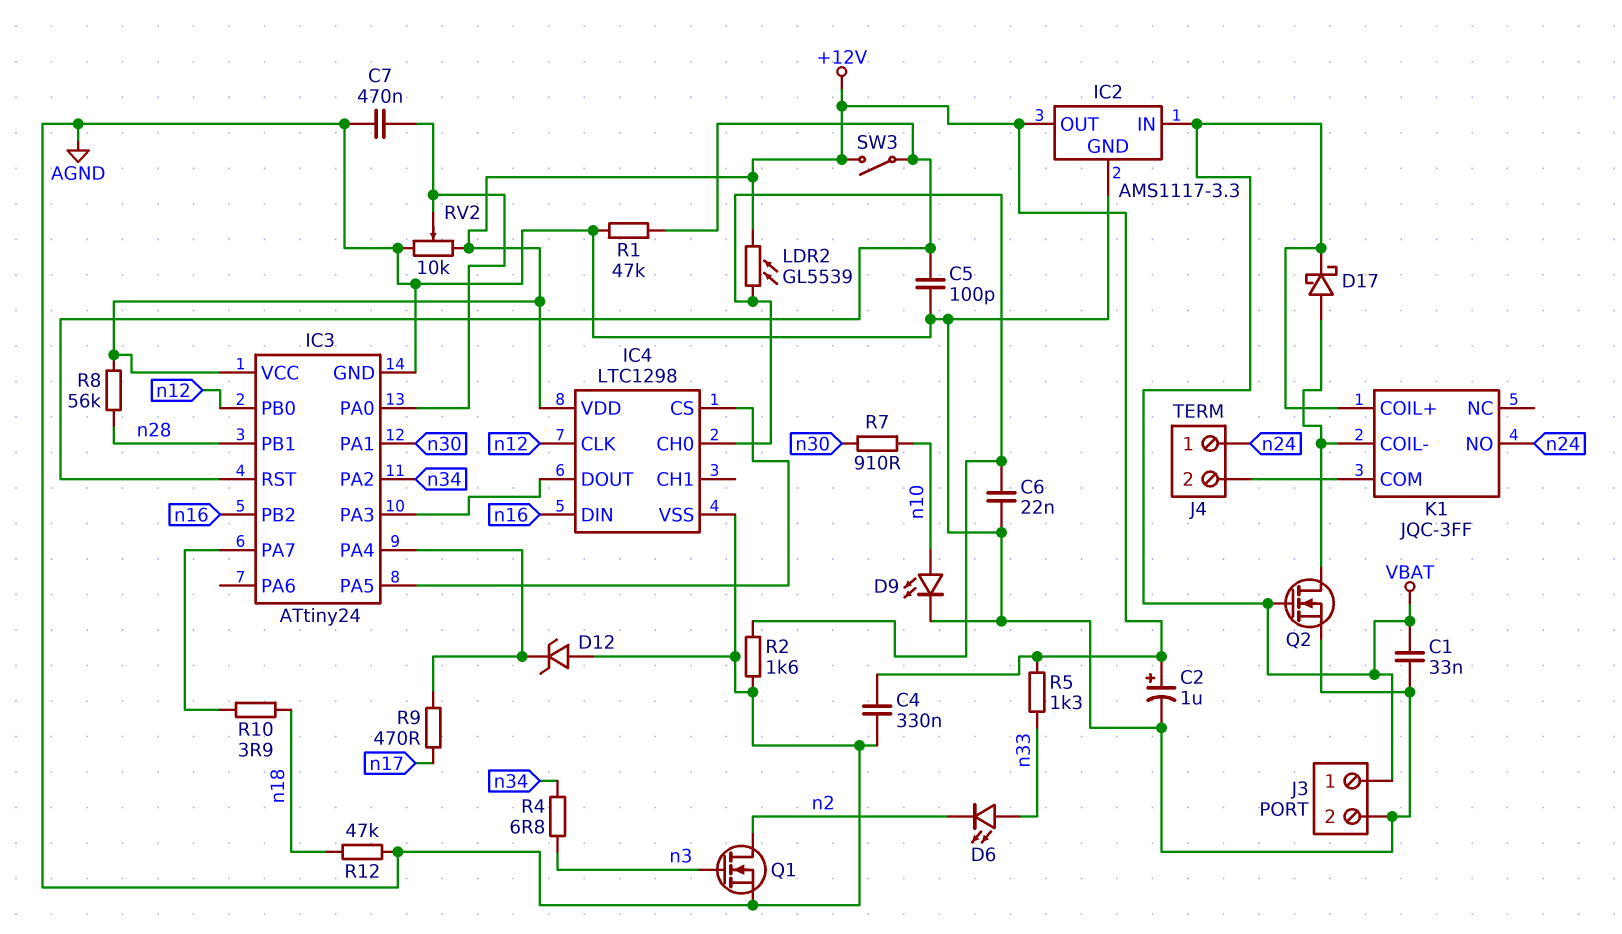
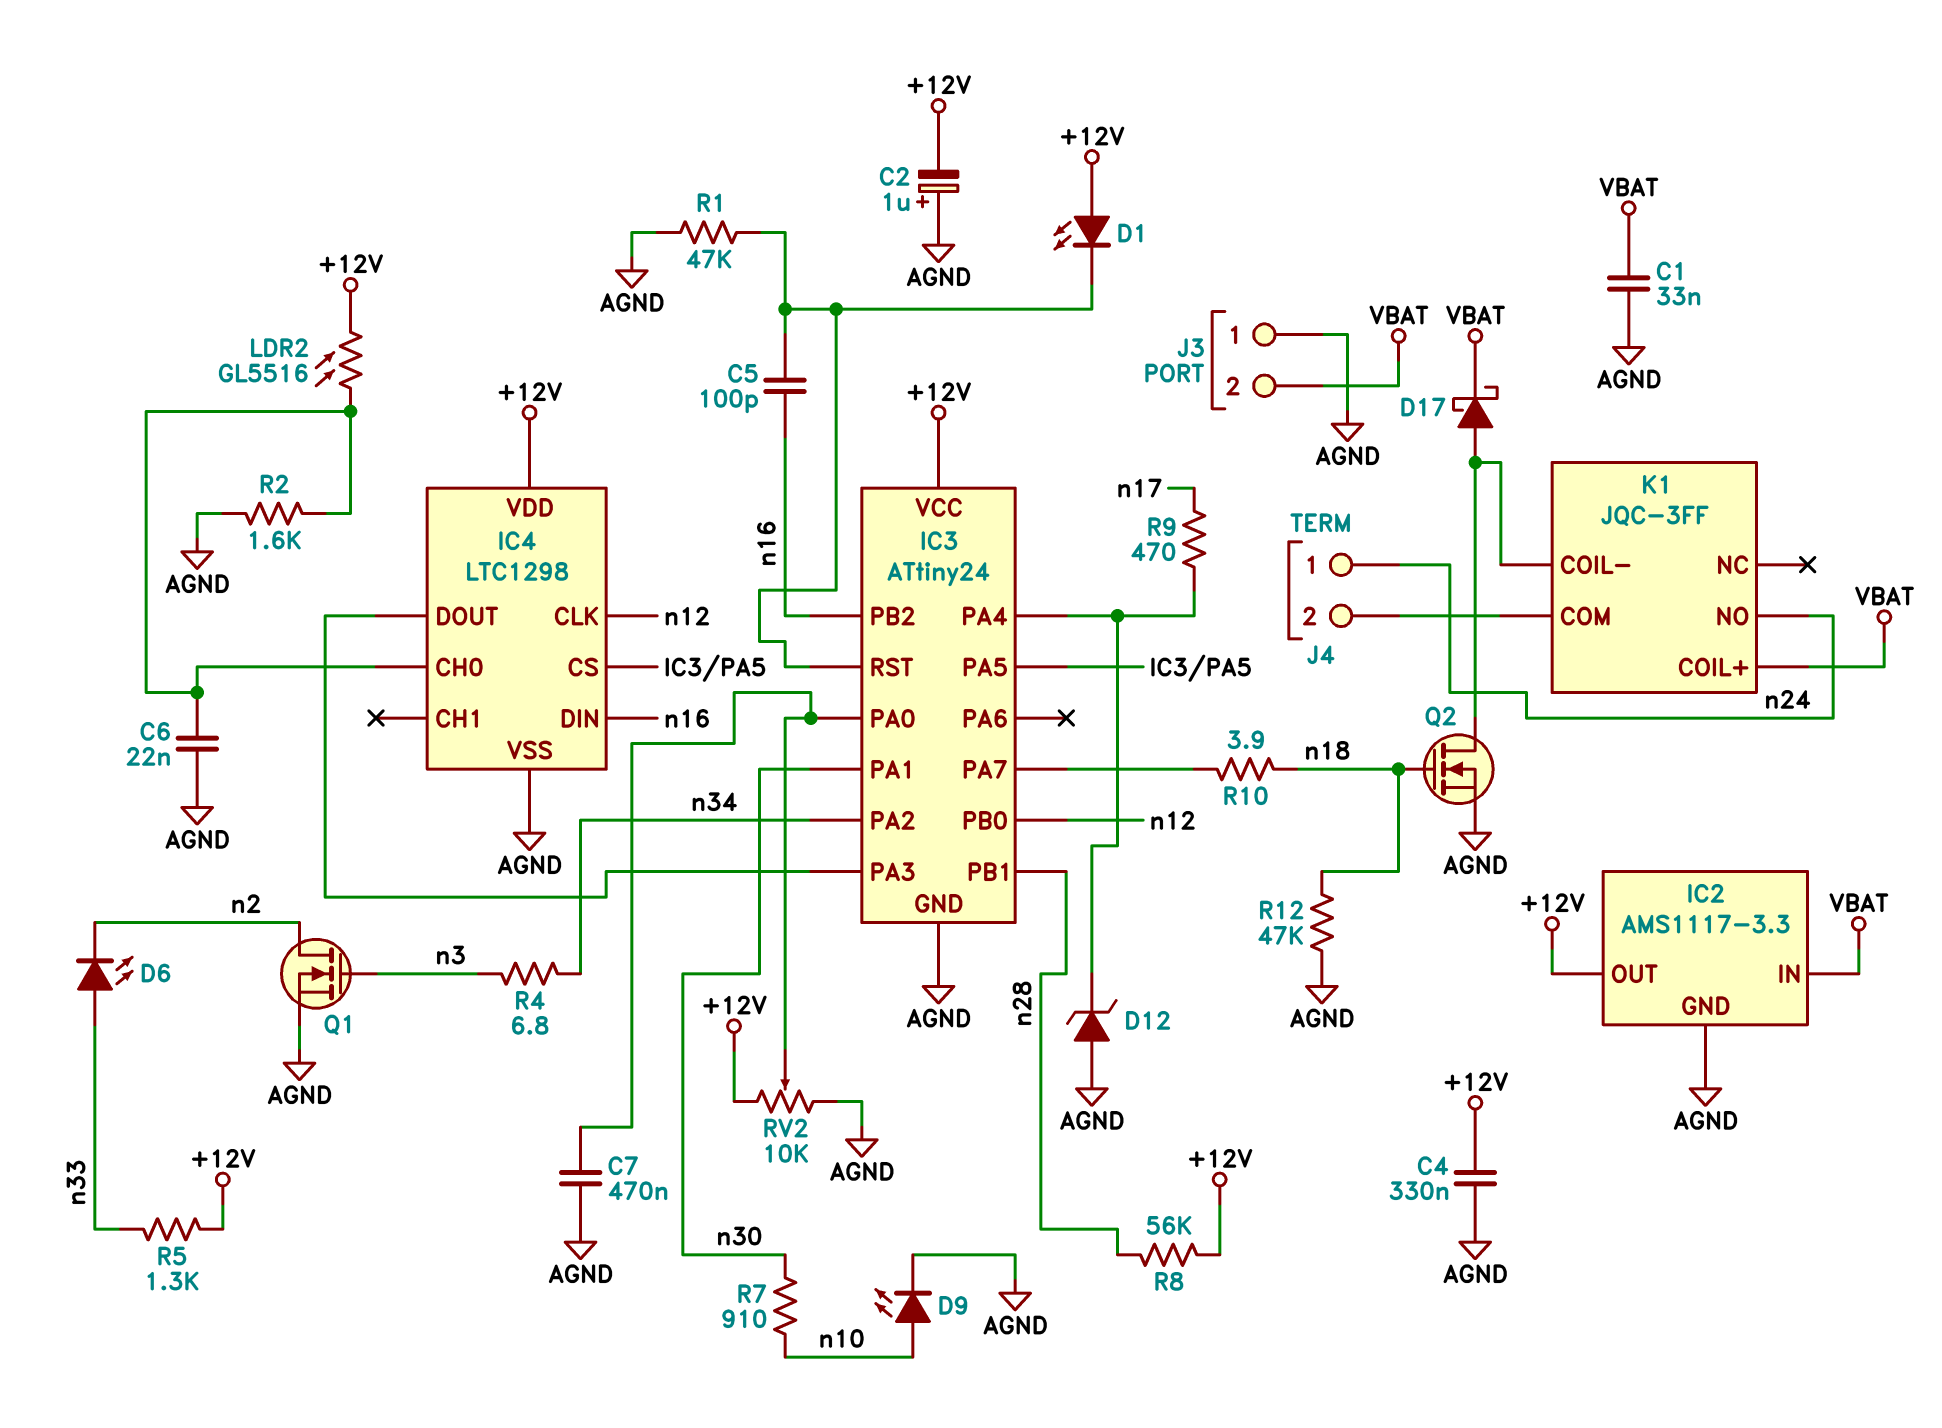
C2: 1uF (plus +12V, minus AGND) -> 1uF (plus AGND, minus +12V)
C5: 100pF (AGND, IC3/RST) -> 100pF (IC3/RST, n16)
D1: none -> LED (A +12V, K IC3/RST)
J3 pin 1: VBAT -> AGND
J3 pin 2: AGND -> VBAT
LDR2: GL5539 (+12V, IC4/CH0) -> GL5516 (+12V, IC4/CH0)
Q2: NMOS (G VBAT, D K1/COIL-, S AGND) -> NMOS (G n18, D K1/COIL-, S AGND)
SW3: switch (+12V, IC3/RST) -> none

